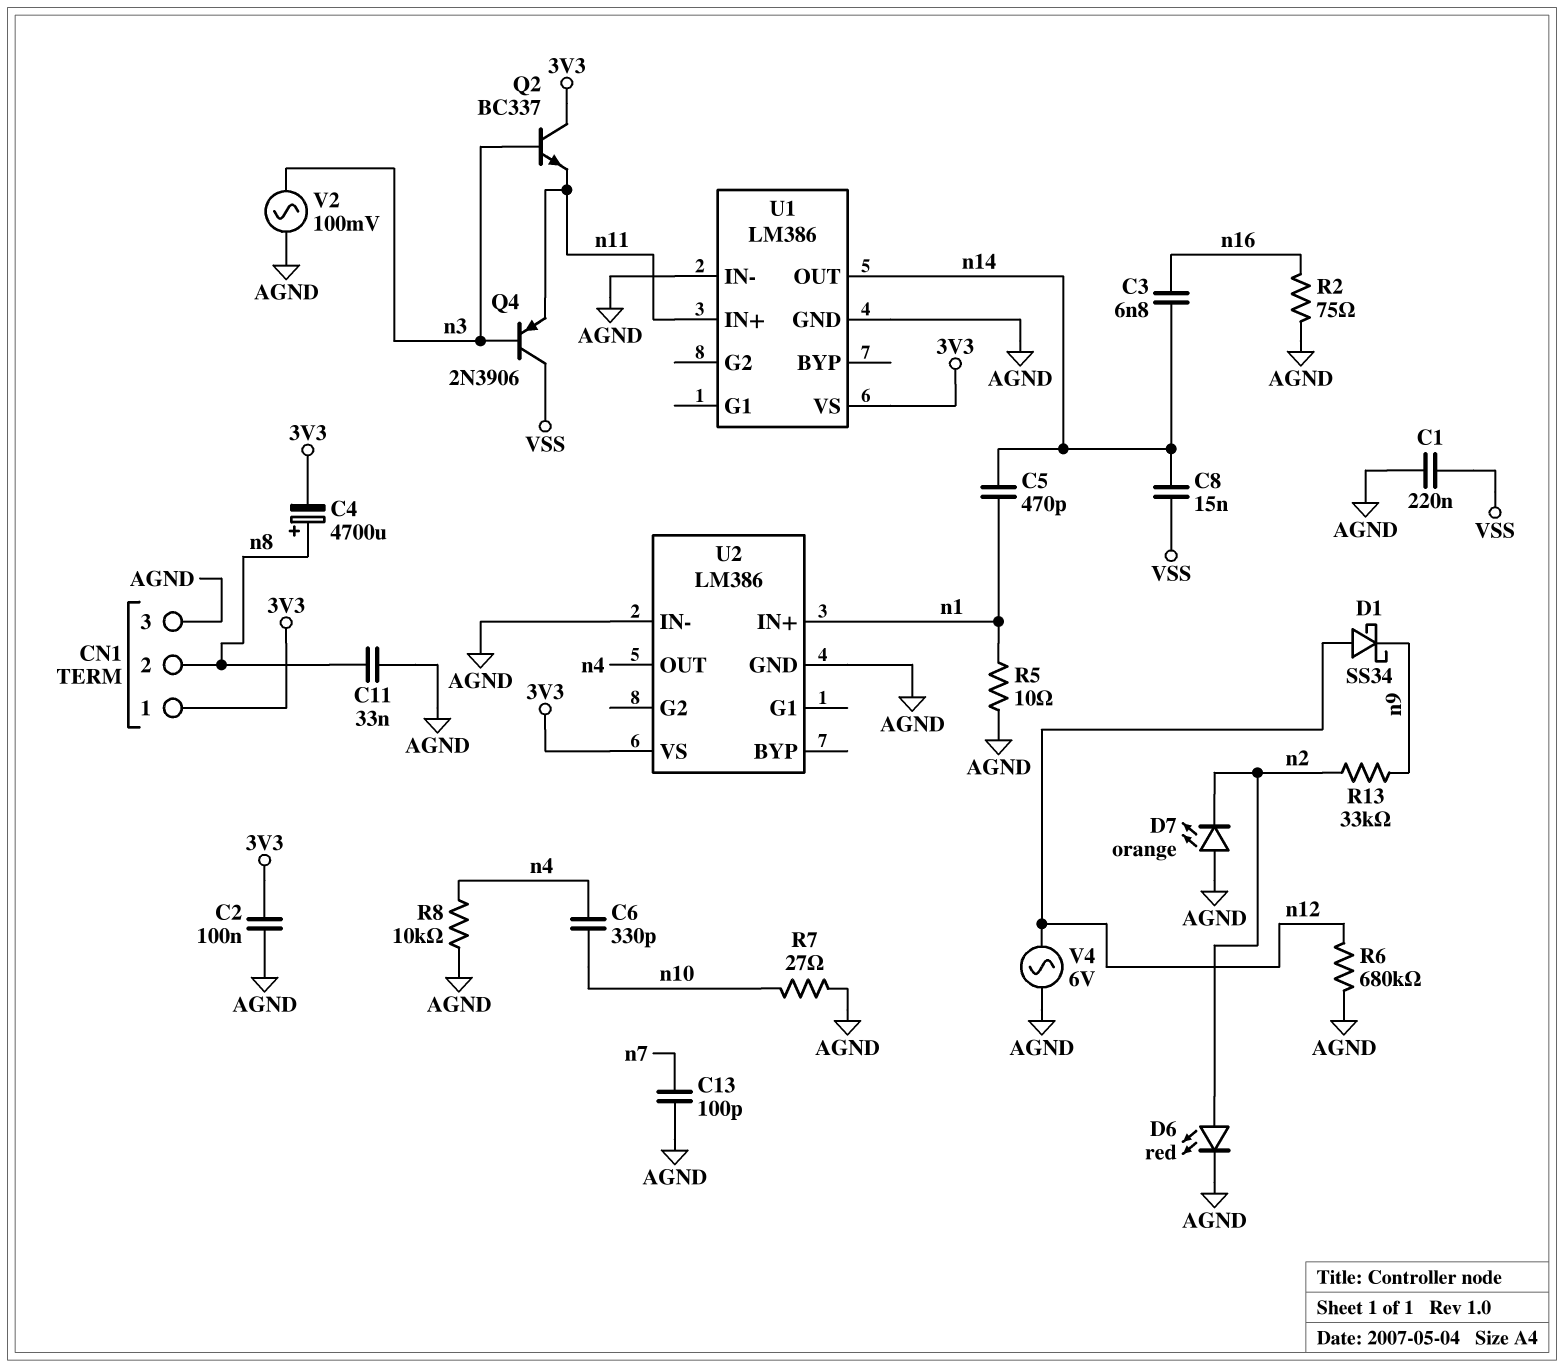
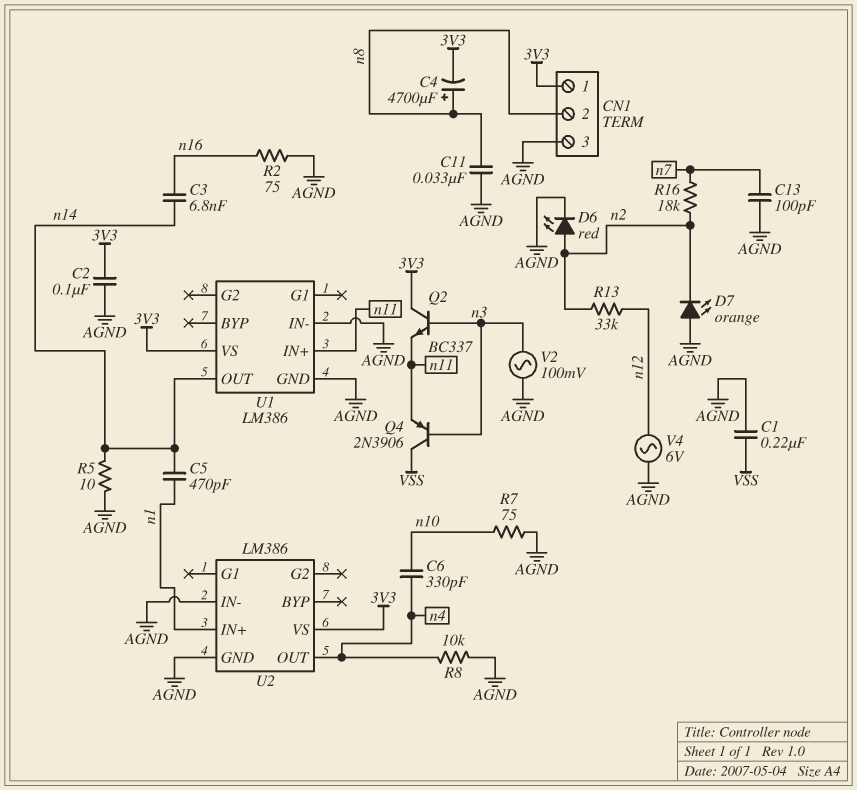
C8: 15nF (VSS, n14) -> none
D1: schottky SS34 (A n12, K n9) -> none
R5: 10 (AGND, n1) -> 10 (AGND, n14)
R6: 680k (AGND, n12) -> none
R7: 27 (AGND, n10) -> 75 (AGND, n10)
R13: 33k (n2, n9) -> 33k (n2, n12)
R16: none -> 18k (n2, n7)

